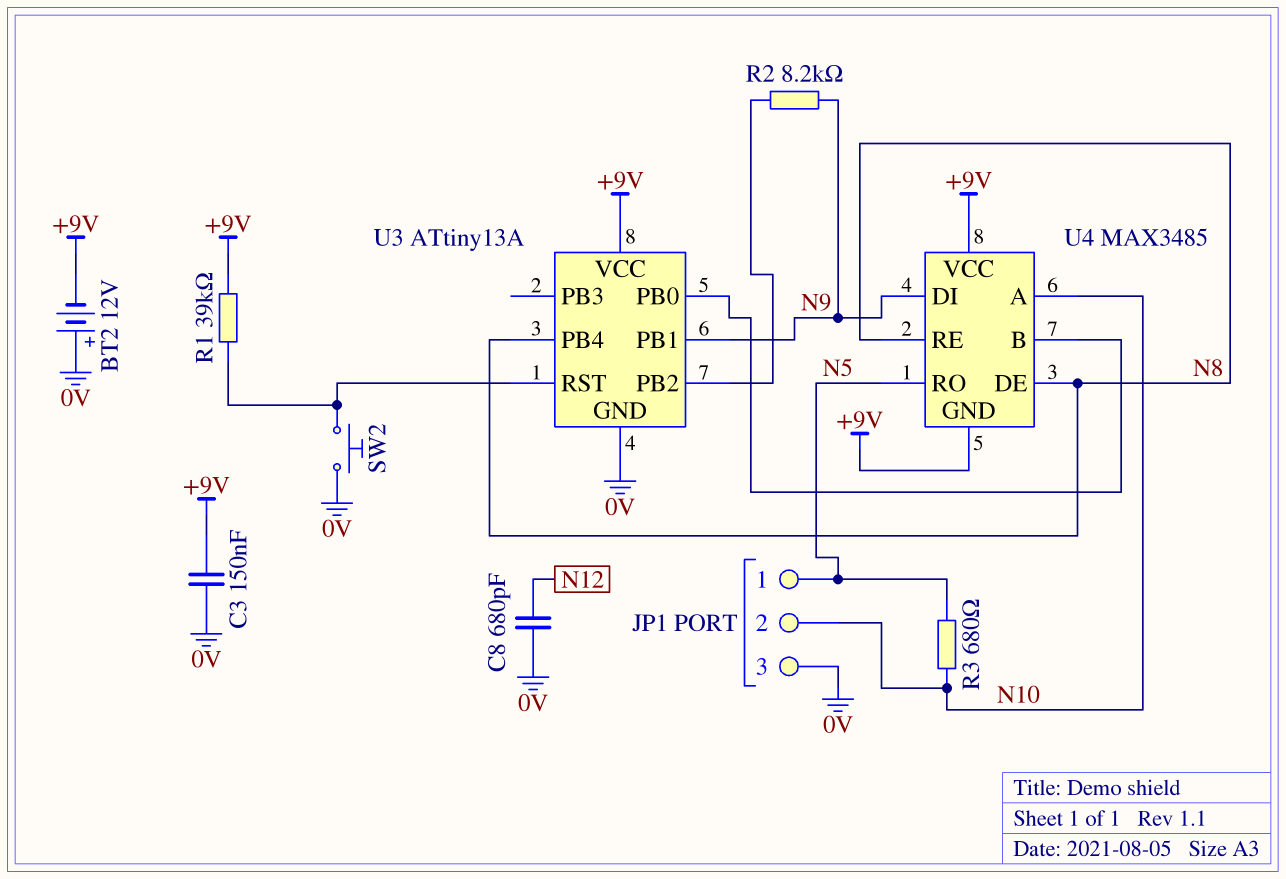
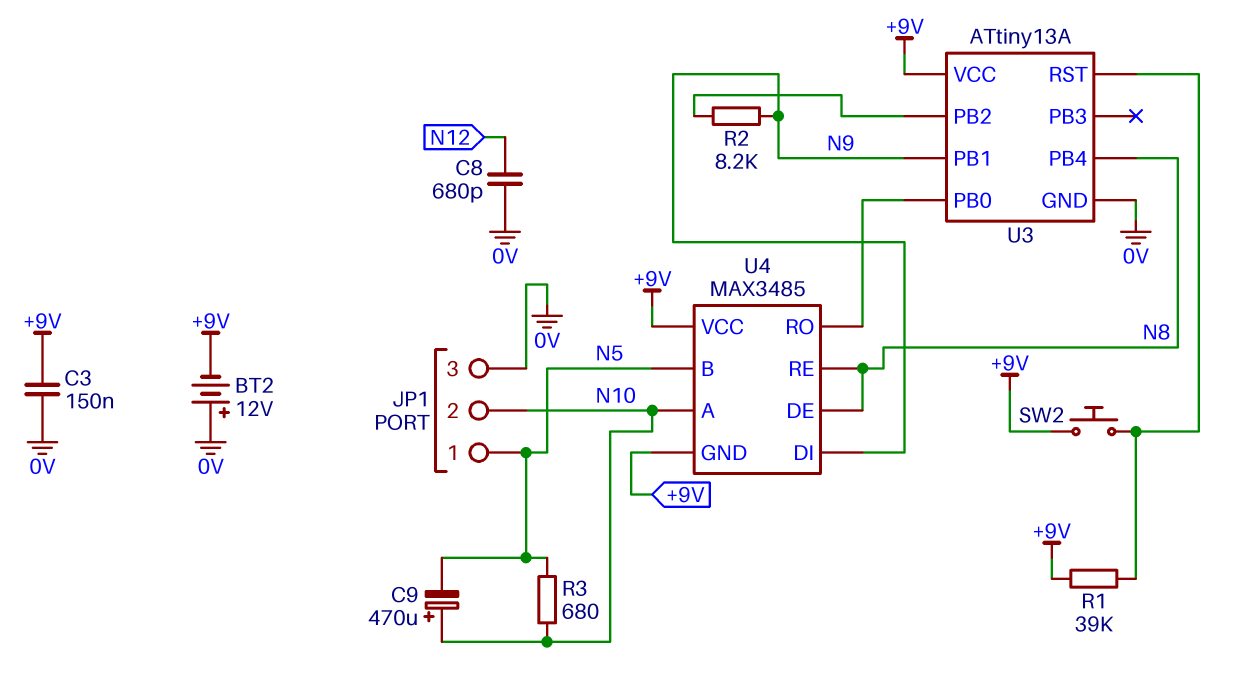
C9: none -> 470uF (plus N10, minus N5)
SW2: button (0V, U3/RST) -> button (+9V, U3/RST)
U4 pin B: U3/PB0 -> N5
U4 pin RO: N5 -> U3/PB0

